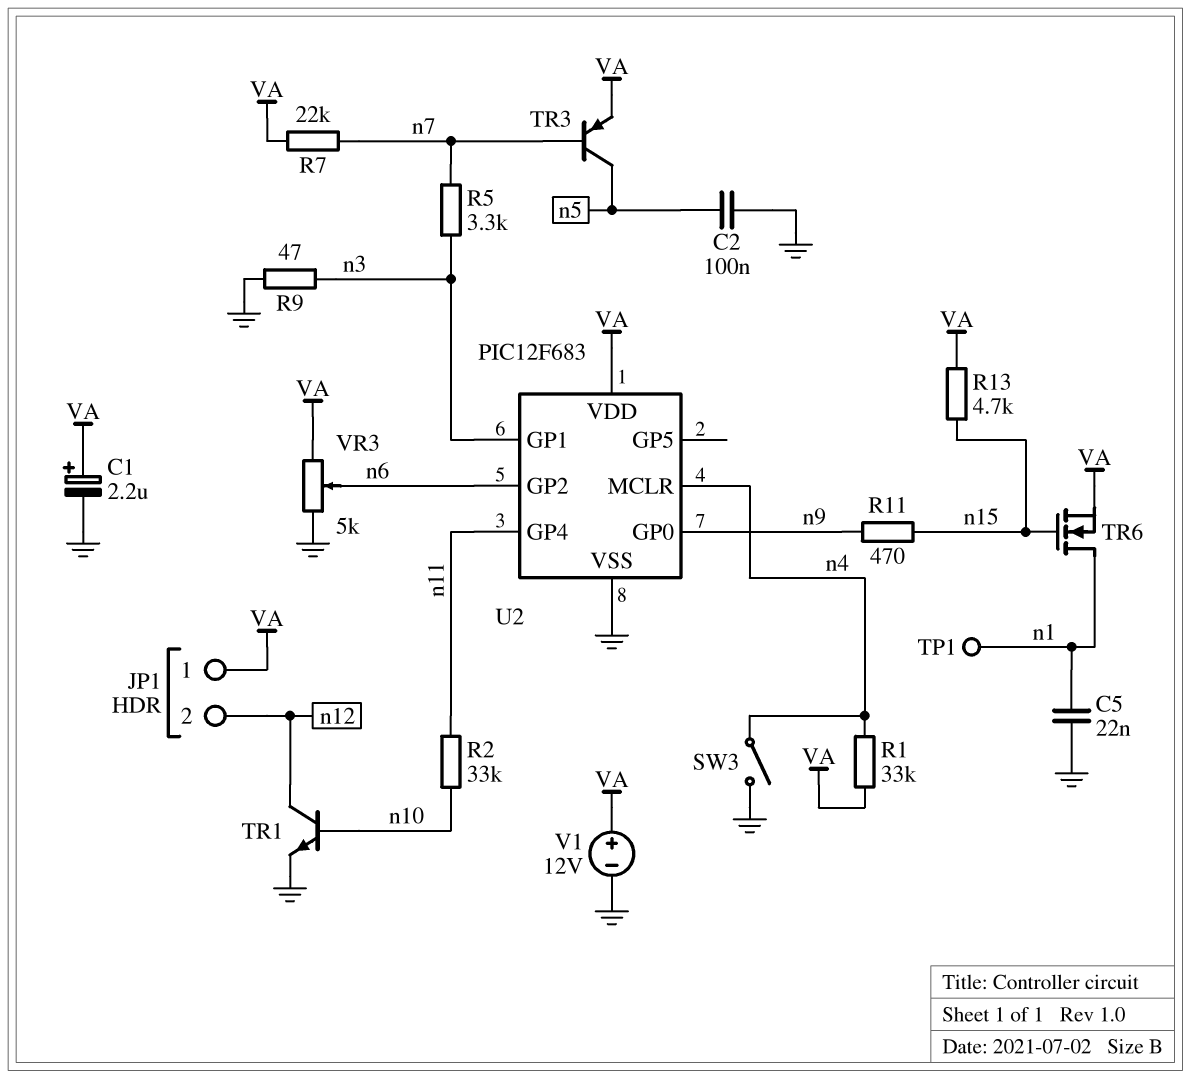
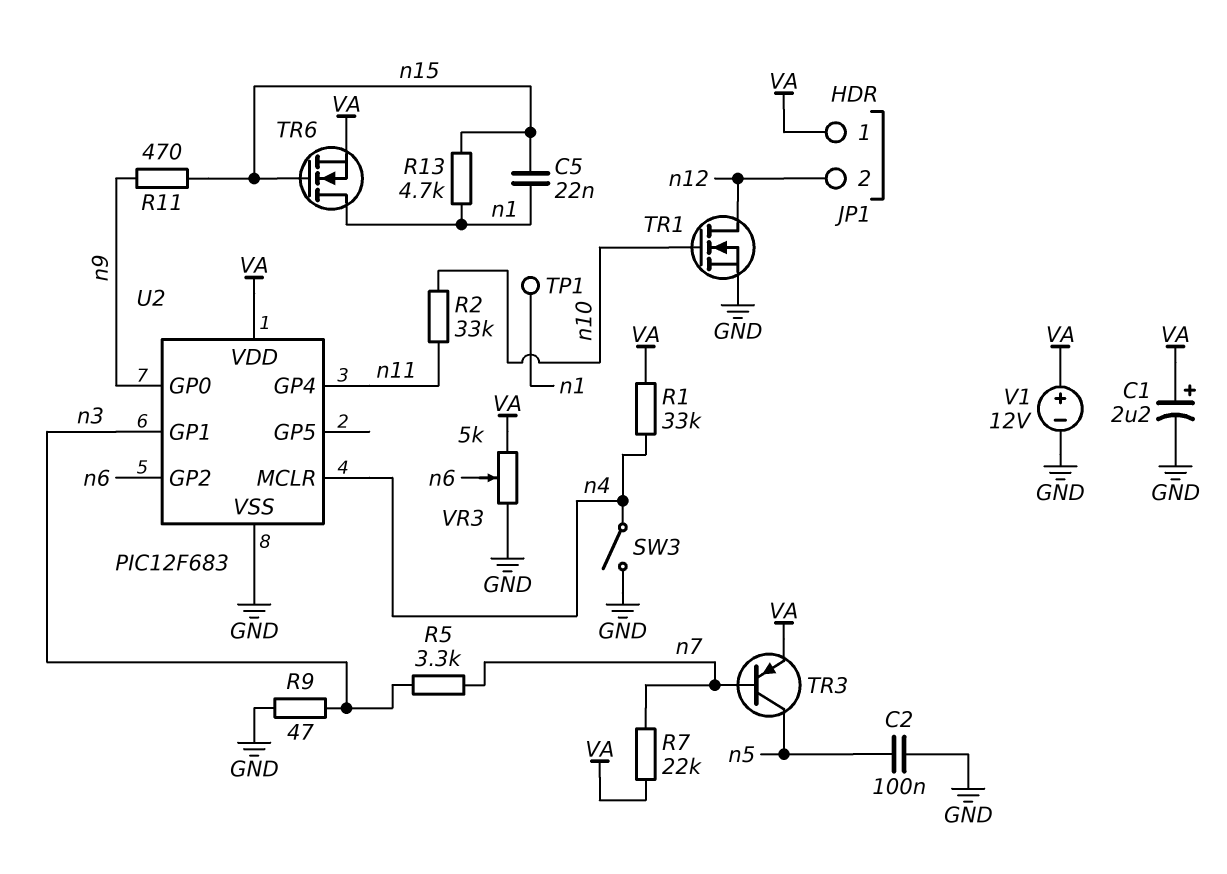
C5: 22nF (GND, n1) -> 22nF (n1, n15)
R13: 4.7k (VA, n15) -> 4.7k (n1, n15)
TR1: NPN (B n10, C n12, E GND) -> NMOS (G n10, D n12, S GND)

